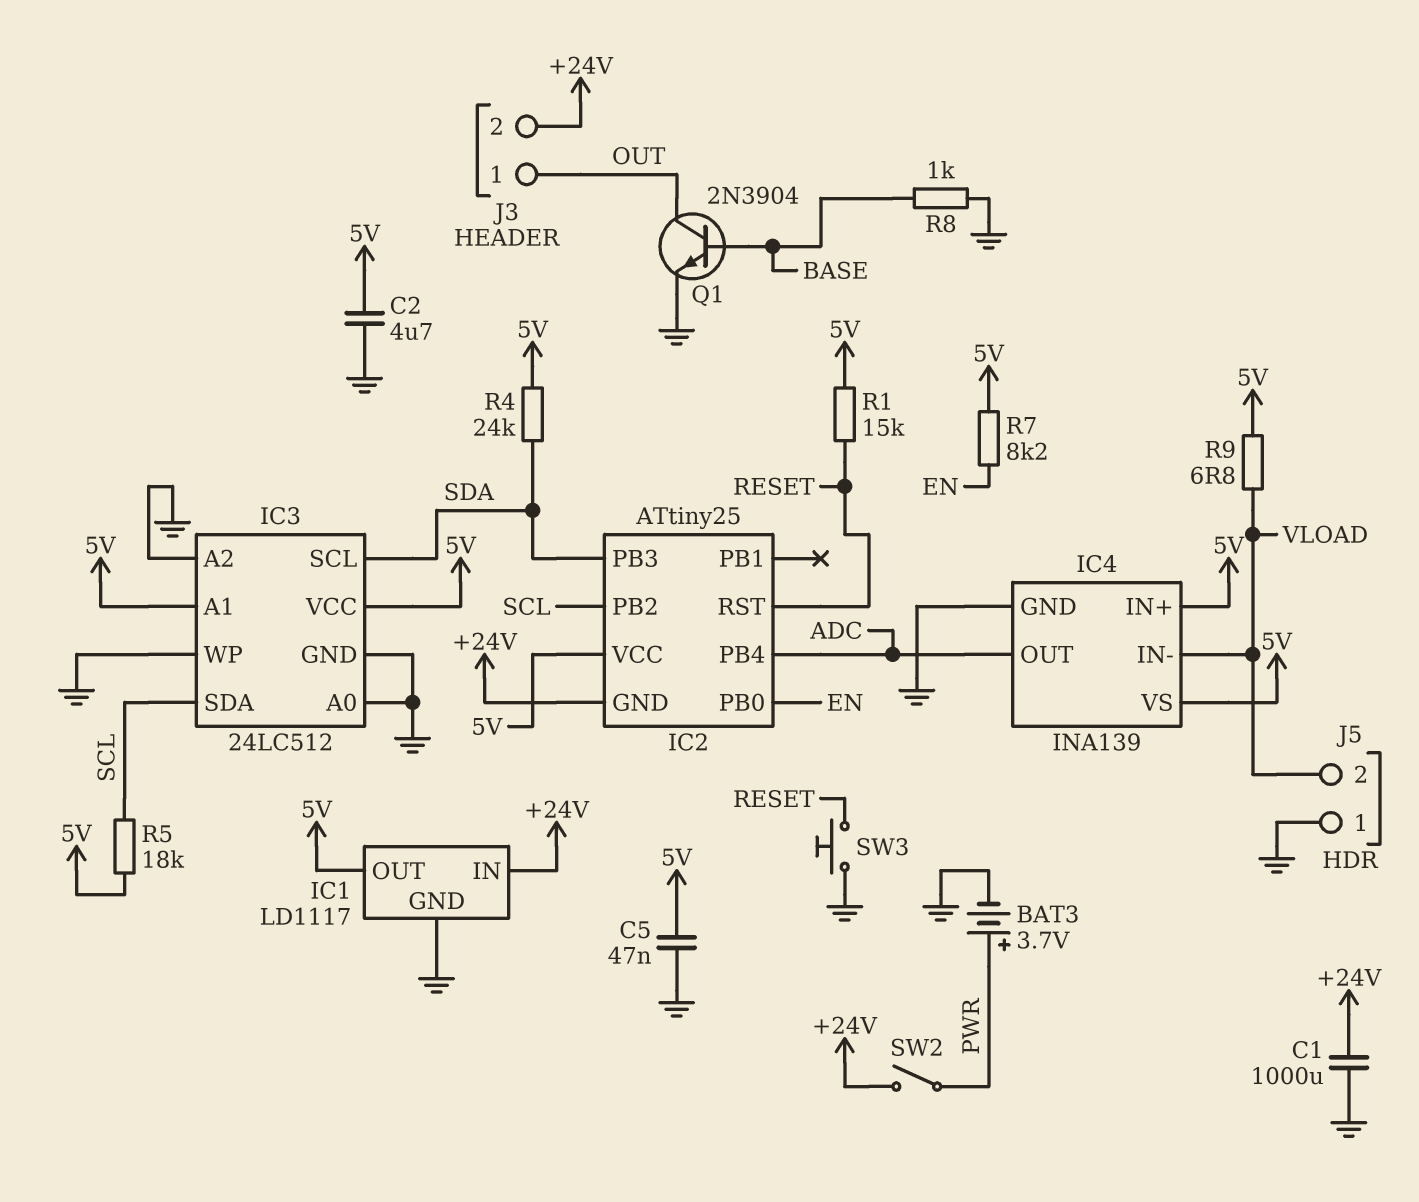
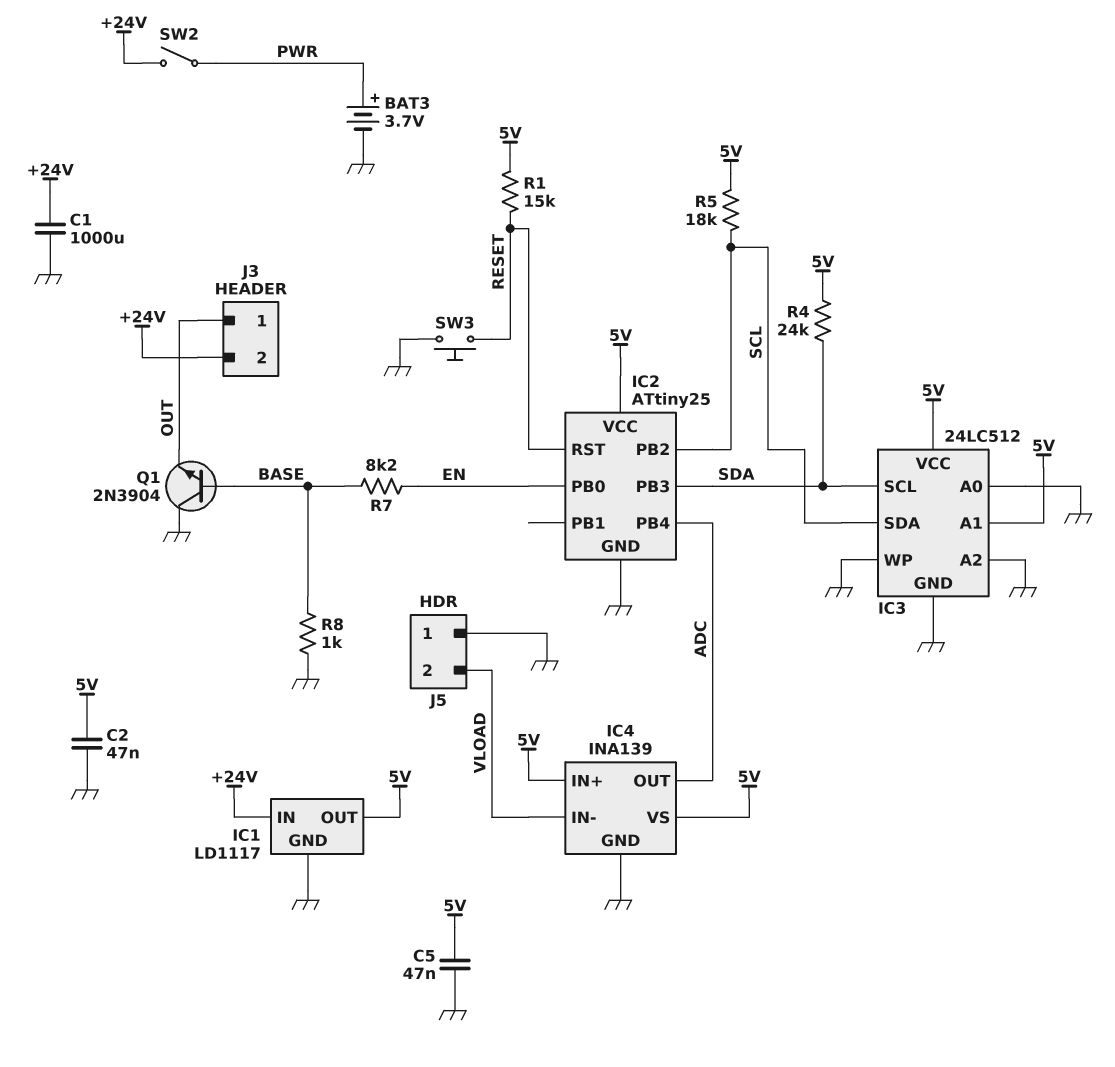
C2: 4.7uF (5V, GND) -> 47nF (5V, GND)
IC2 pin GND: +24V -> GND
Q1: NPN 2N3904 (B BASE, C OUT, E GND) -> NPN 2N3904 (B BASE, C GND, E OUT)
R7: 8.2k (5V, EN) -> 8.2k (BASE, EN)
R9: 6.8 (5V, VLOAD) -> none

